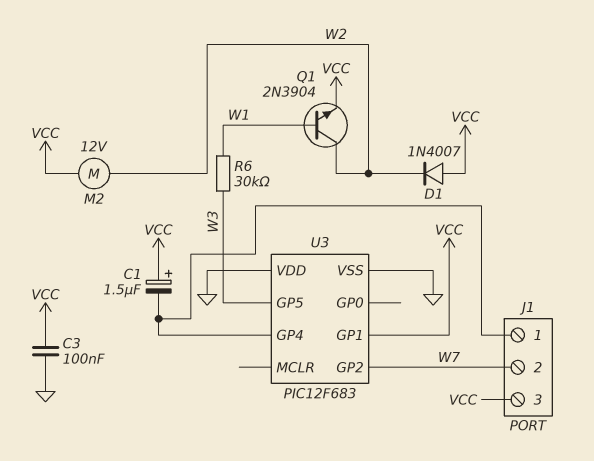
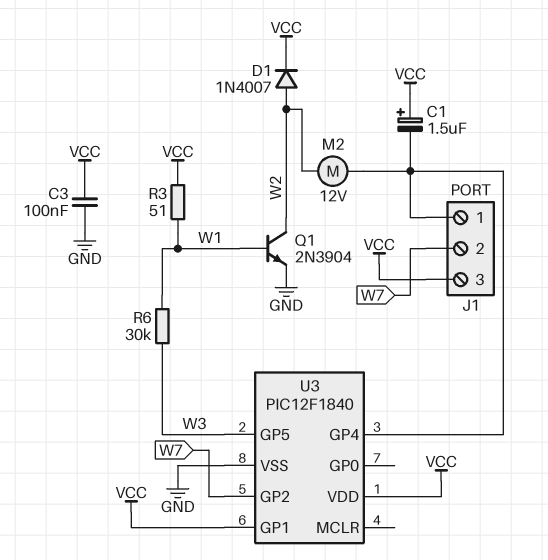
D1: diode 1N4007 (A VCC, K W2) -> diode 1N4007 (A W2, K VCC)
M2: motor 12V (VCC, W2) -> motor 12V (J1/1, W2)
Q1: NPN 2N3904 (B W1, C W2, E VCC) -> NPN 2N3904 (B W1, C W2, E GND)
R3: none -> 51 (VCC, W1)
U3: PIC12F683 -> PIC12F1840
U3 pin VDD: GND -> VCC

